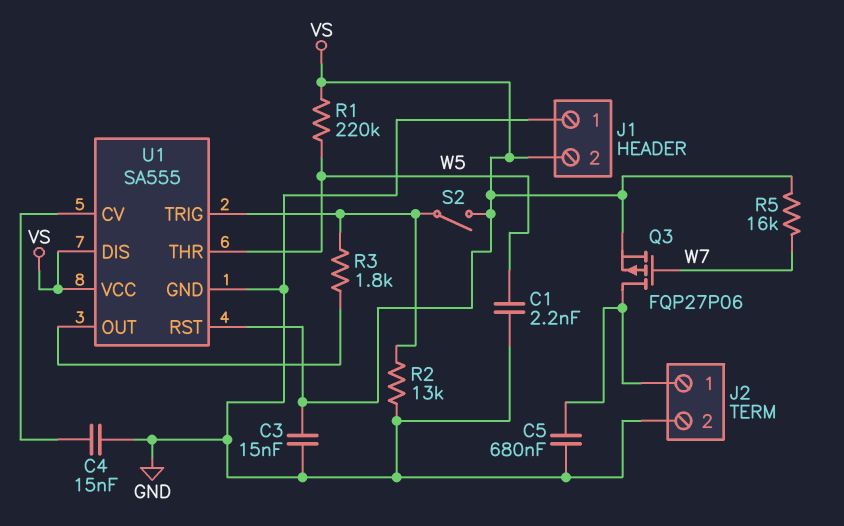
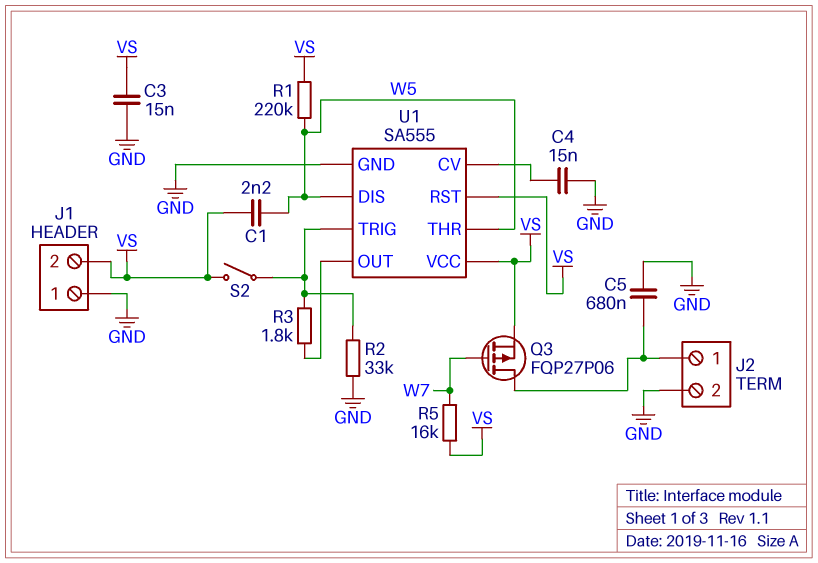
C1: 2.2nF (GND, W5) -> 2.2nF (VS, W5)
R2: 13k (GND, U1/TRIG) -> 33k (GND, U1/TRIG)
U1 pin DIS: VS -> W5

